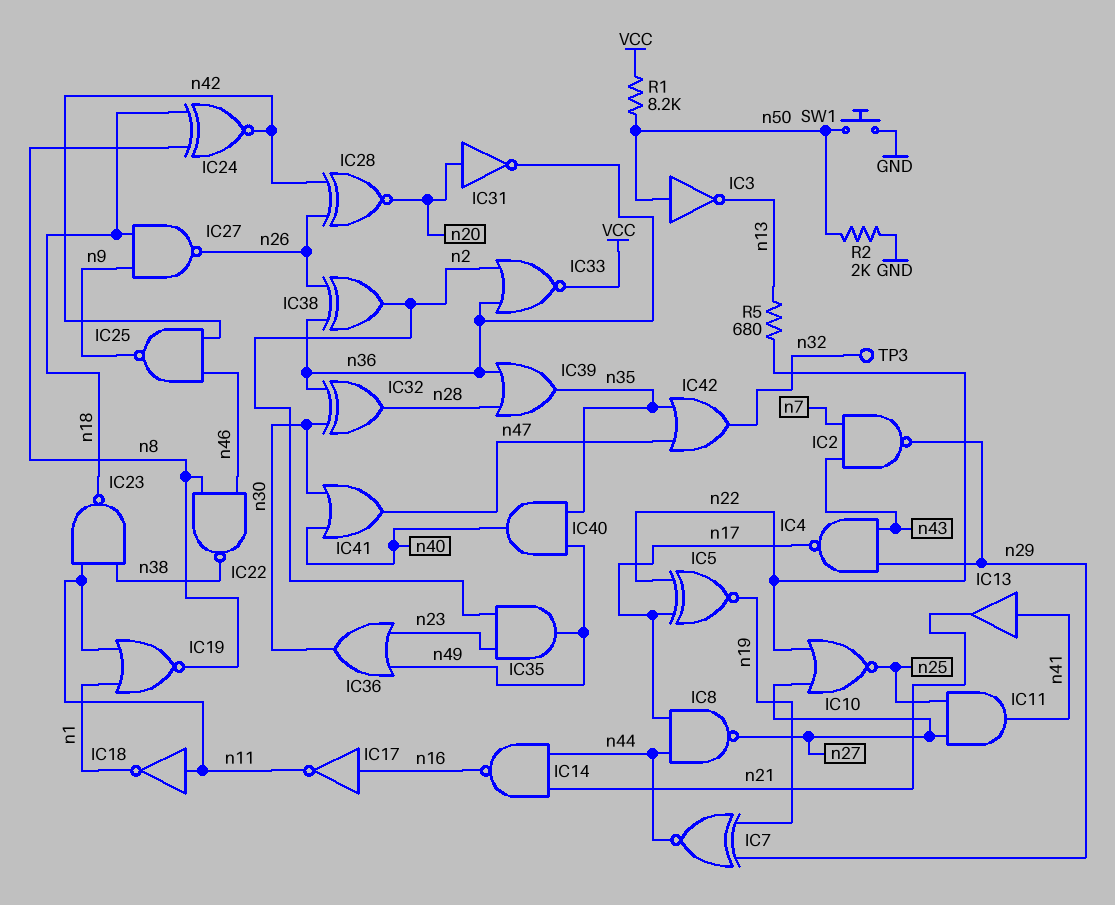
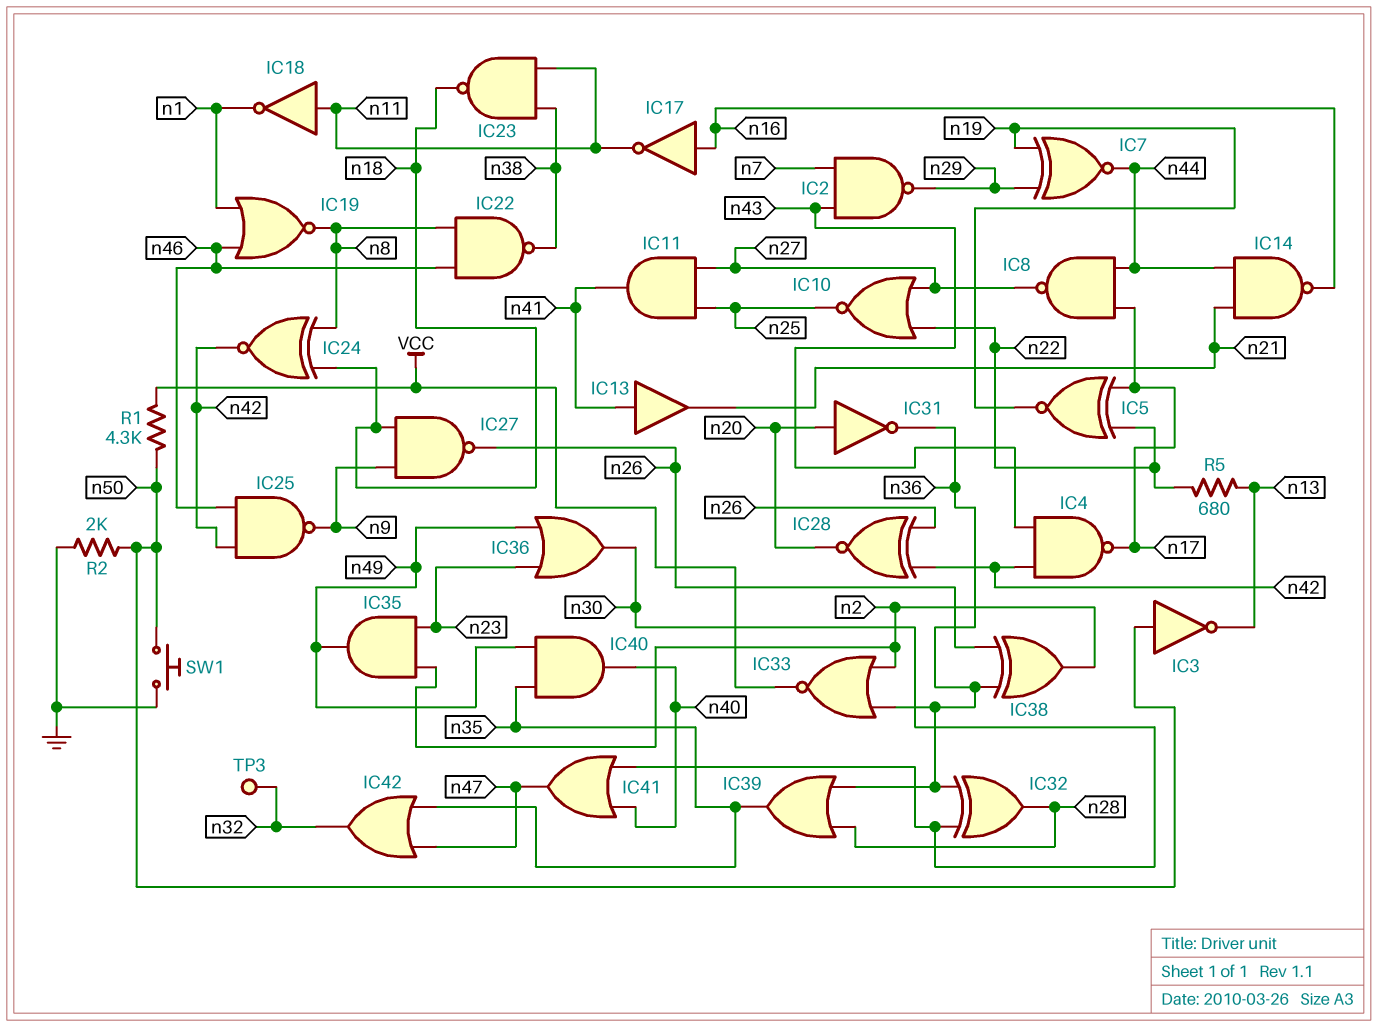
IC4: NAND (in n29, in n43, out n17) -> NAND (in n42, in n43, out n17)
IC19: NOR (in n1, in n11, out n8) -> NOR (in n1, in n46, out n8)
R1: 8.2k (VCC, n50) -> 4.3k (VCC, n50)

